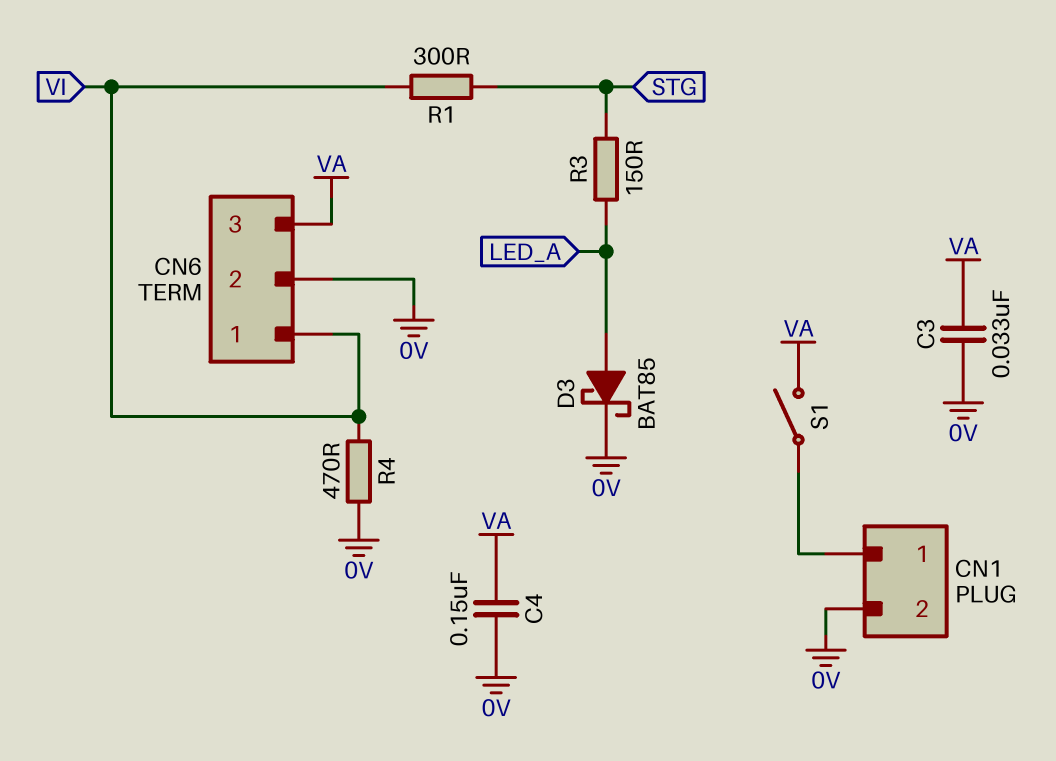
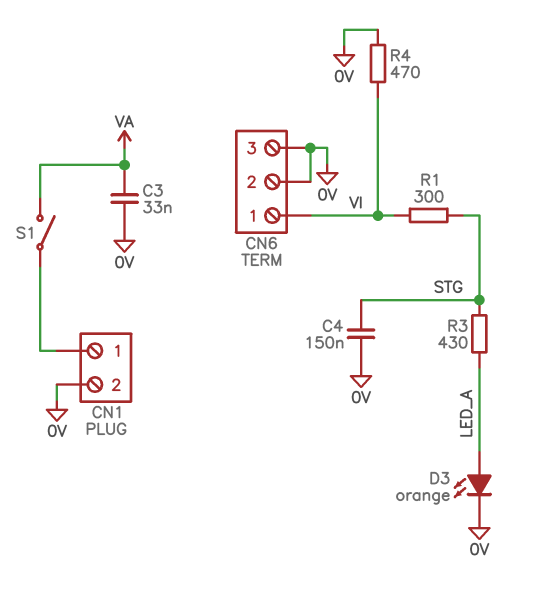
C4: 150nF (0V, VA) -> 150nF (0V, STG)
CN6 pin 3: VA -> 0V
D3: schottky BAT85 (A LED_A, K 0V) -> LED orange (A LED_A, K 0V)
R3: 150 (LED_A, STG) -> 430 (LED_A, STG)

